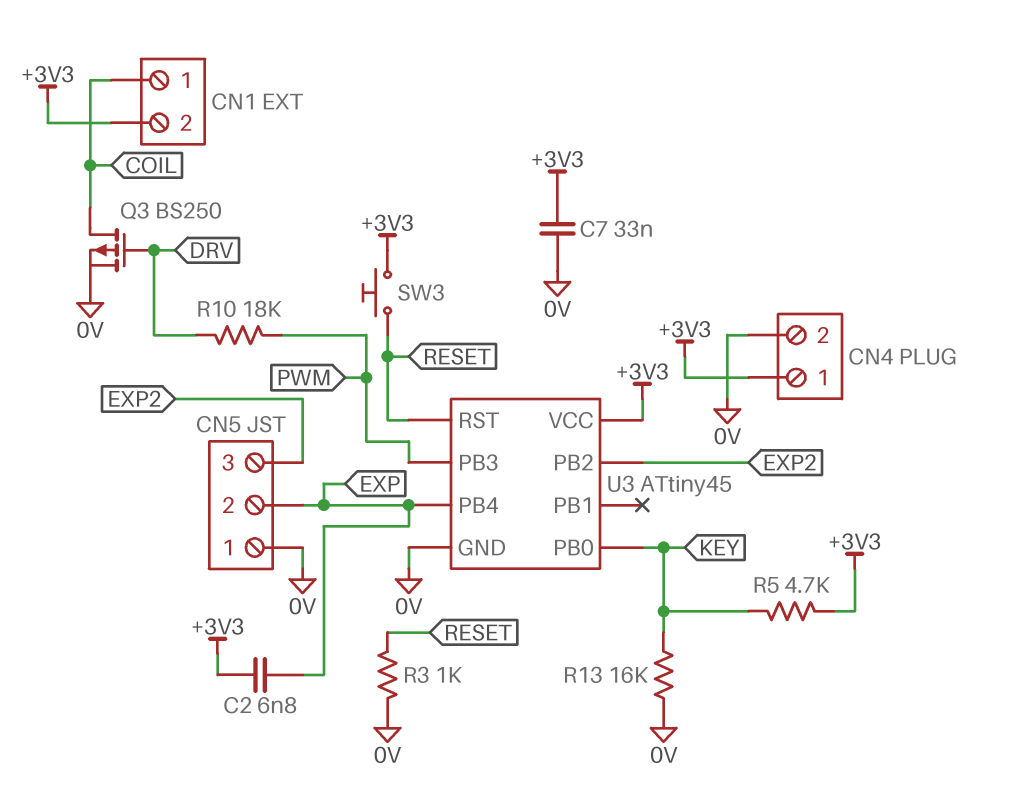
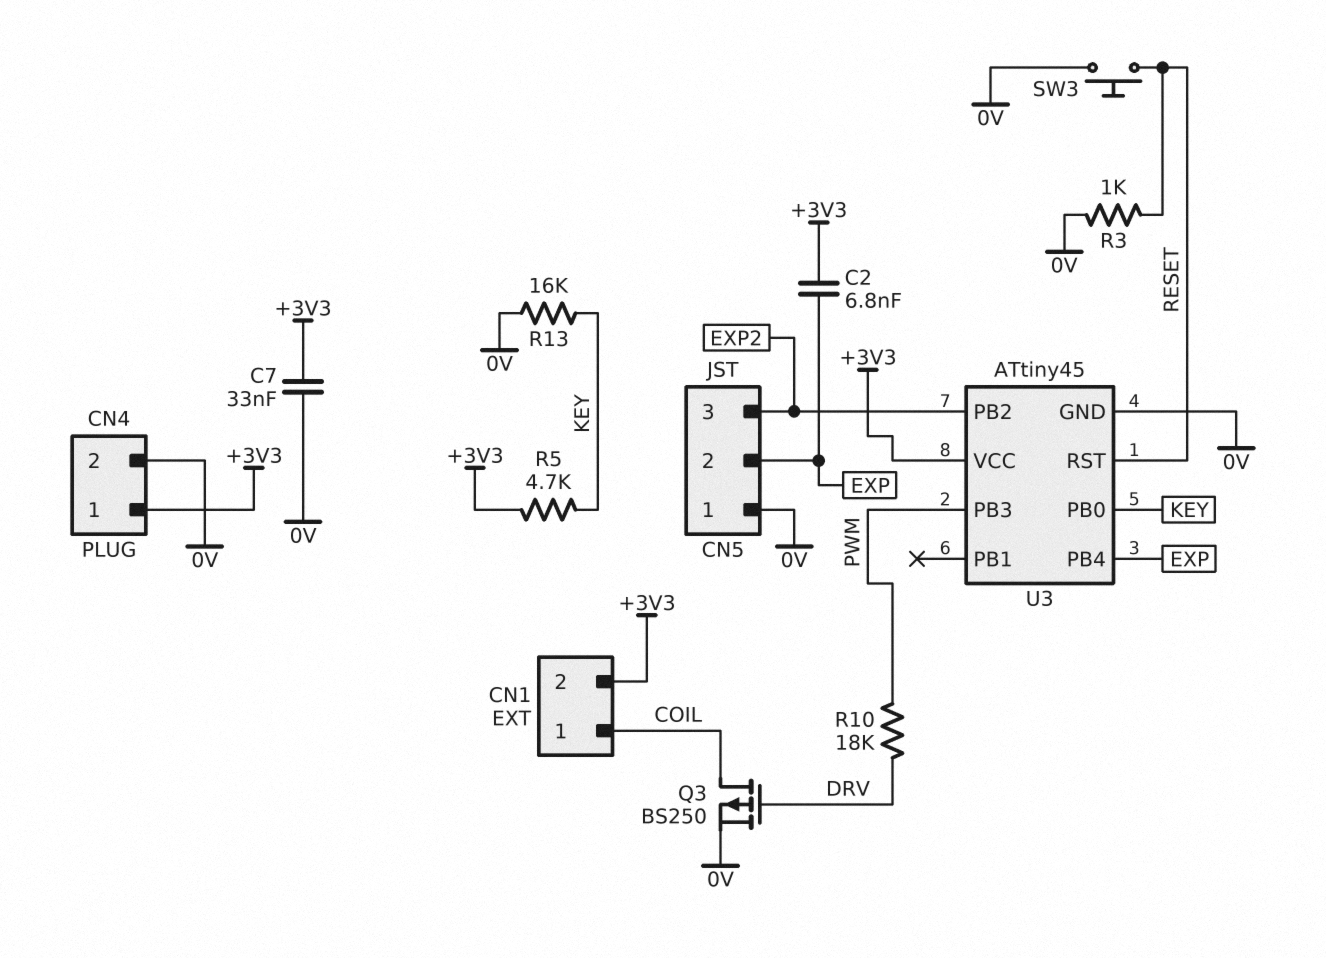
SW3: button (+3V3, RESET) -> button (0V, RESET)

